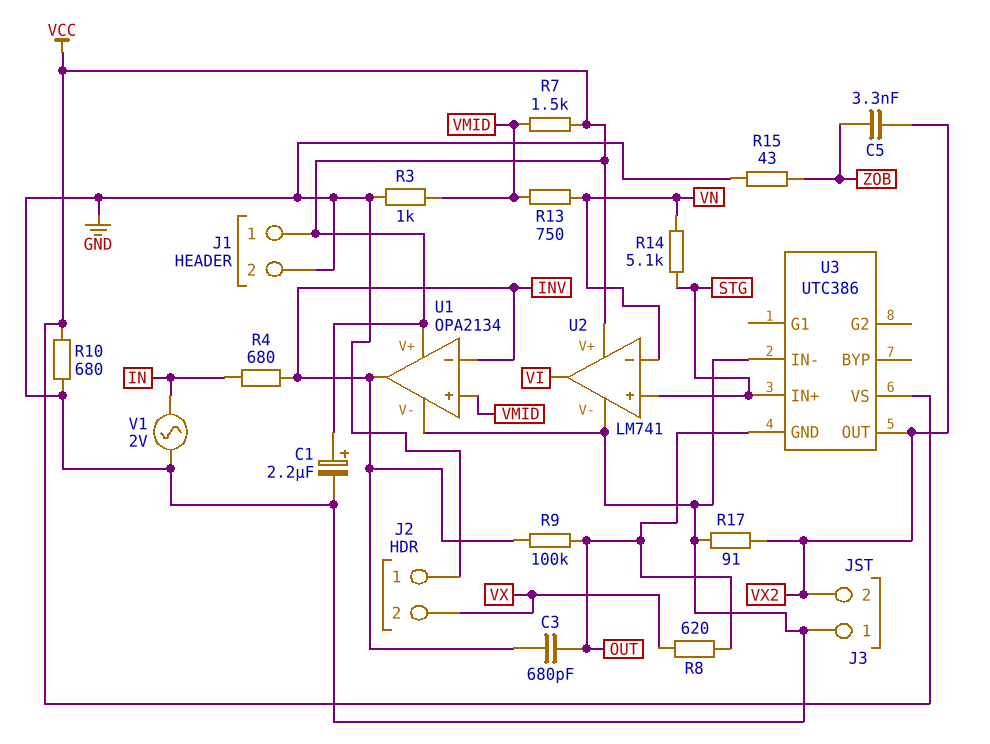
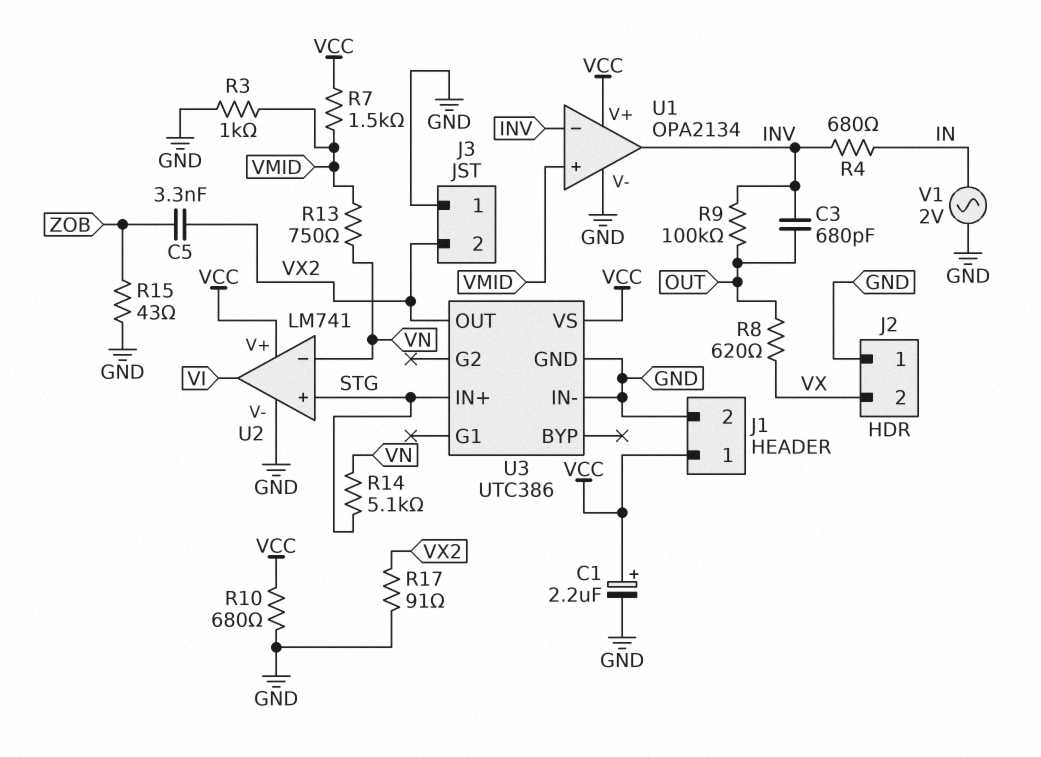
U3 pin GND: OUT -> GND

